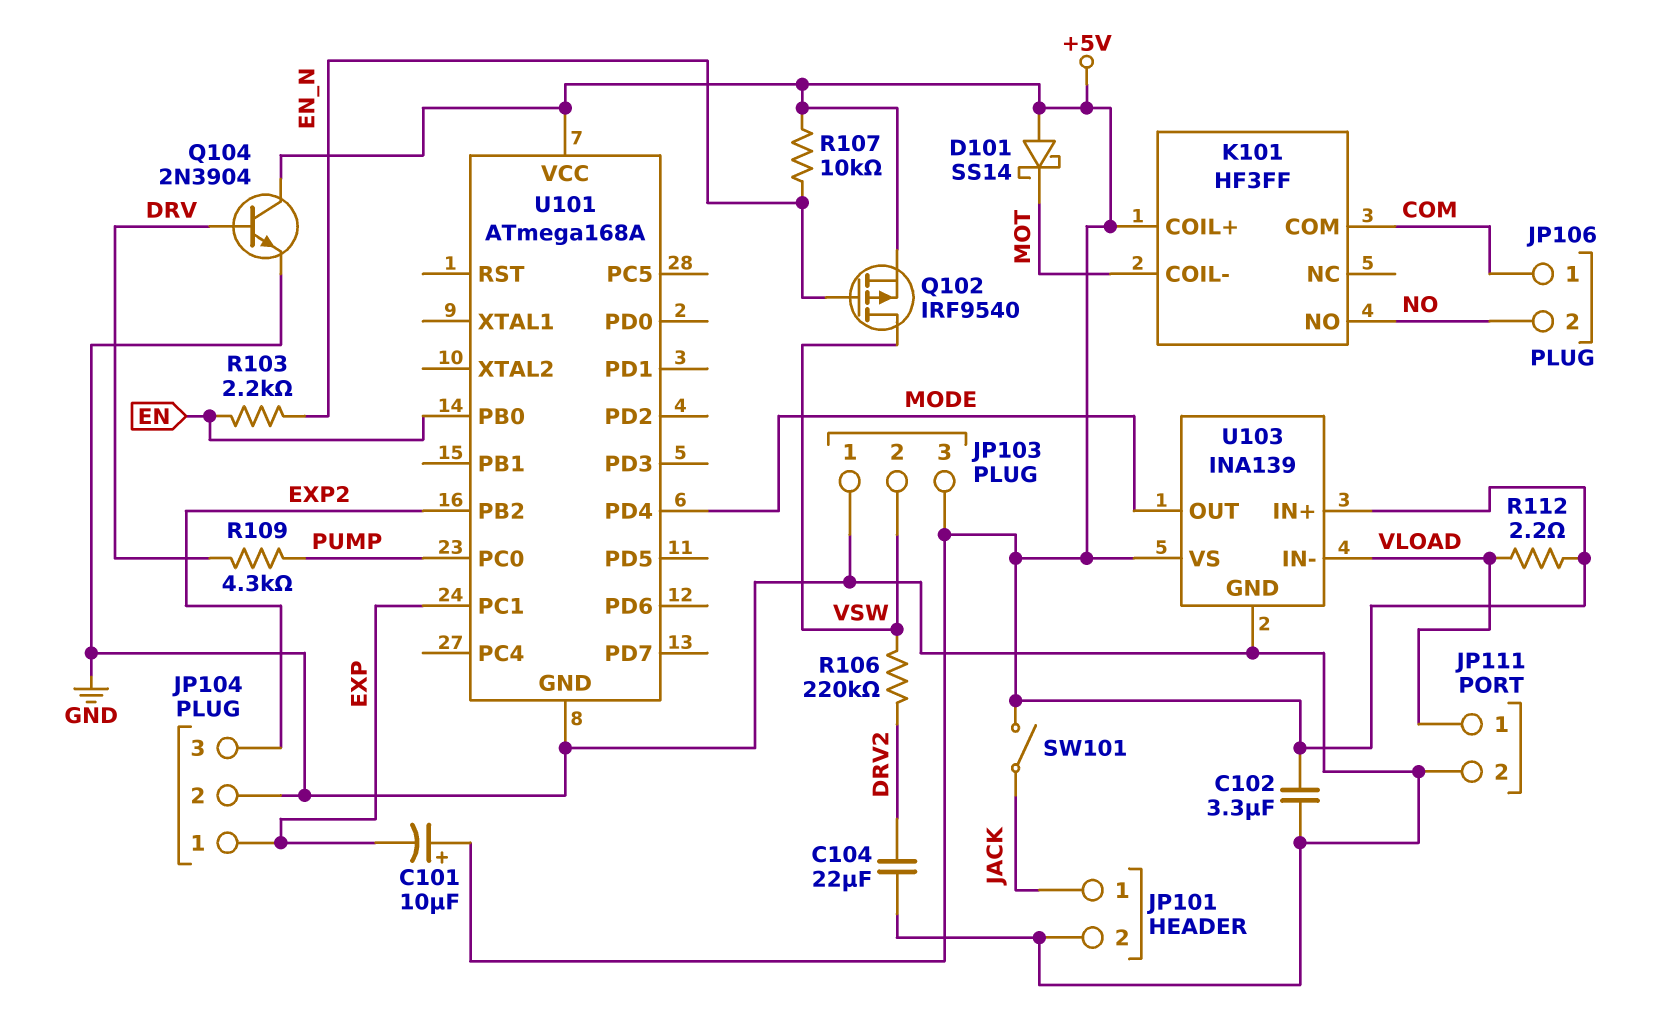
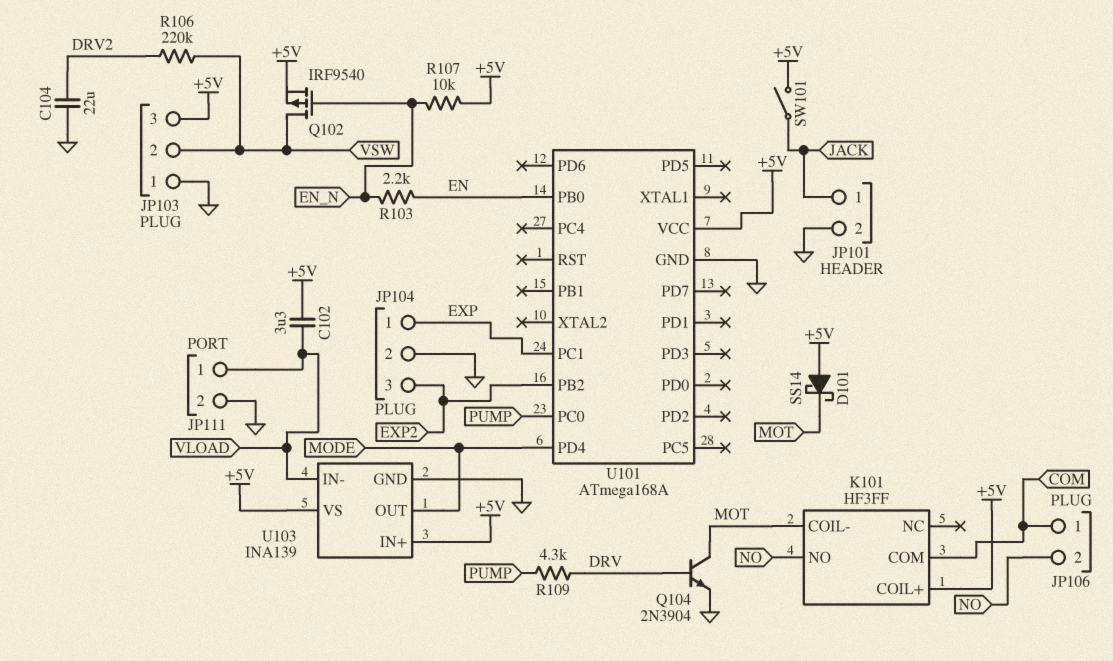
C101: 10uF (plus +5V, minus EXP) -> none
C102: 3.3uF (+5V, GND) -> 3.3uF (+5V, VLOAD)
Q104: NPN 2N3904 (B DRV, C +5V, E GND) -> NPN 2N3904 (B DRV, C MOT, E GND)
R112: 2.2 (+5V, VLOAD) -> none

